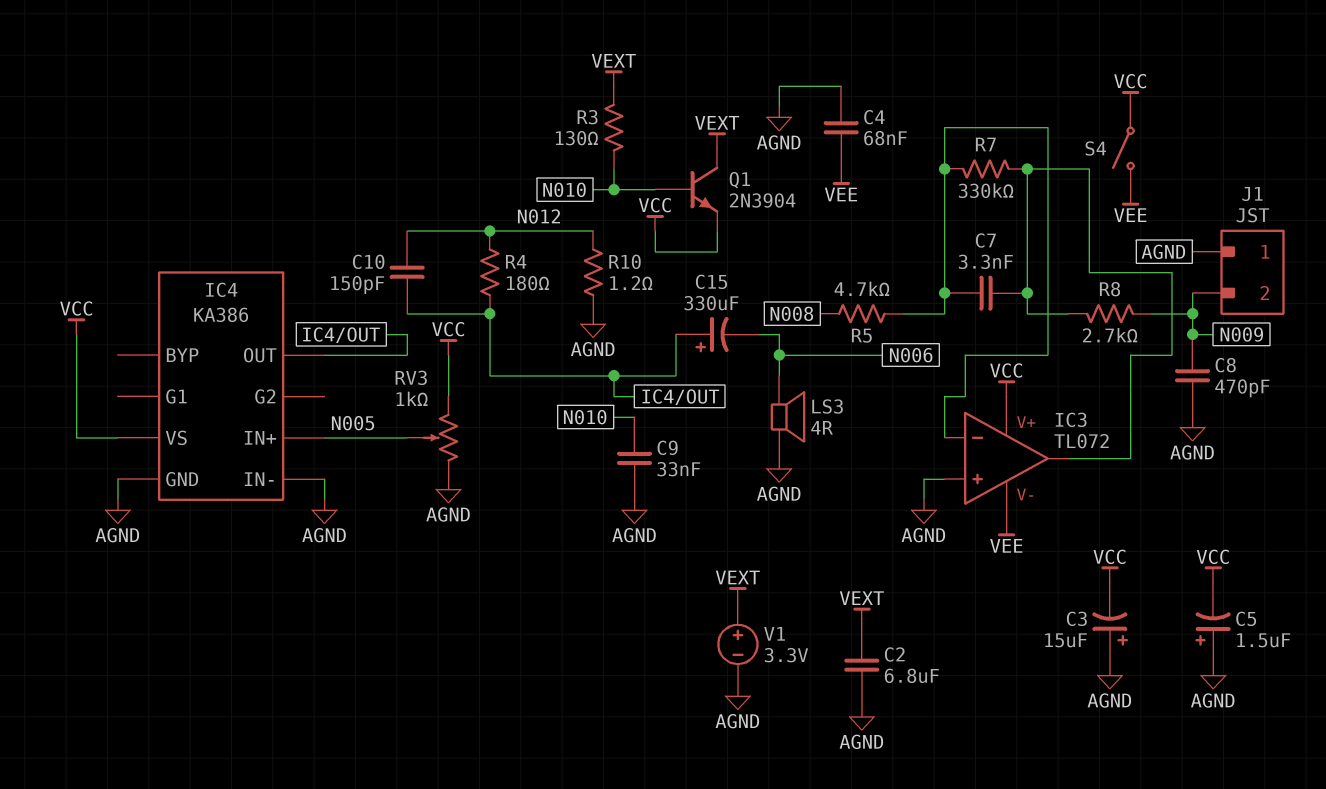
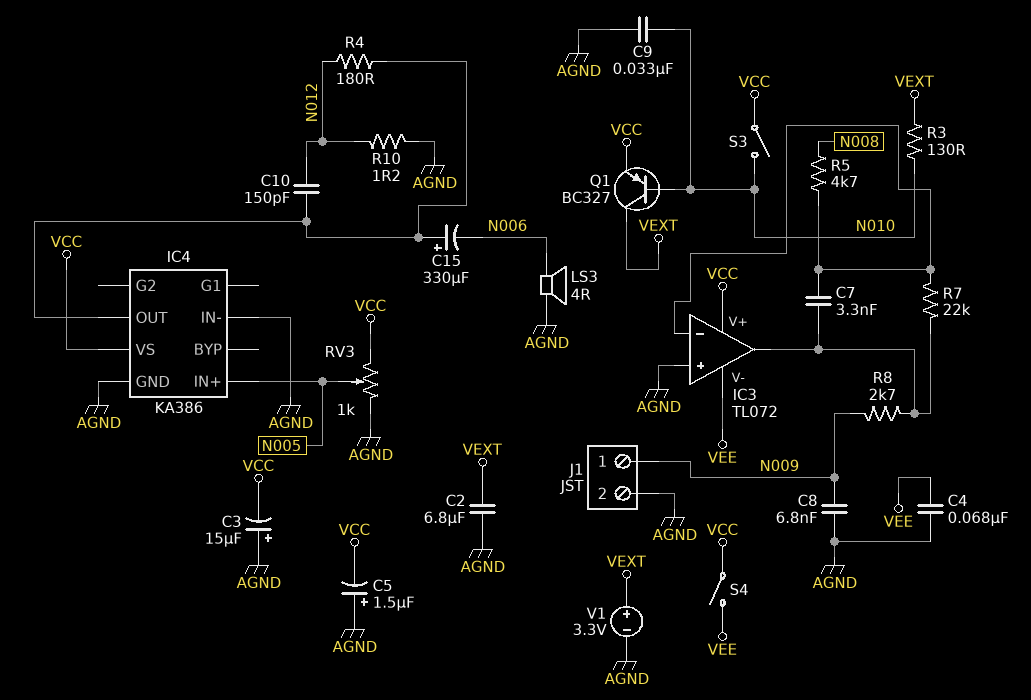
C8: 470pF (AGND, N009) -> 6.8nF (AGND, N009)
J1 pin 1: AGND -> N009
J1 pin 2: N009 -> AGND
Q1: NPN 2N3904 (B N010, C VEXT, E VCC) -> PNP BC327 (B N010, C VEXT, E VCC)
R7: 330k (IC3/in-, IC3/out) -> 22k (IC3/in-, IC3/out)
S3: none -> switch (N010, VCC)

